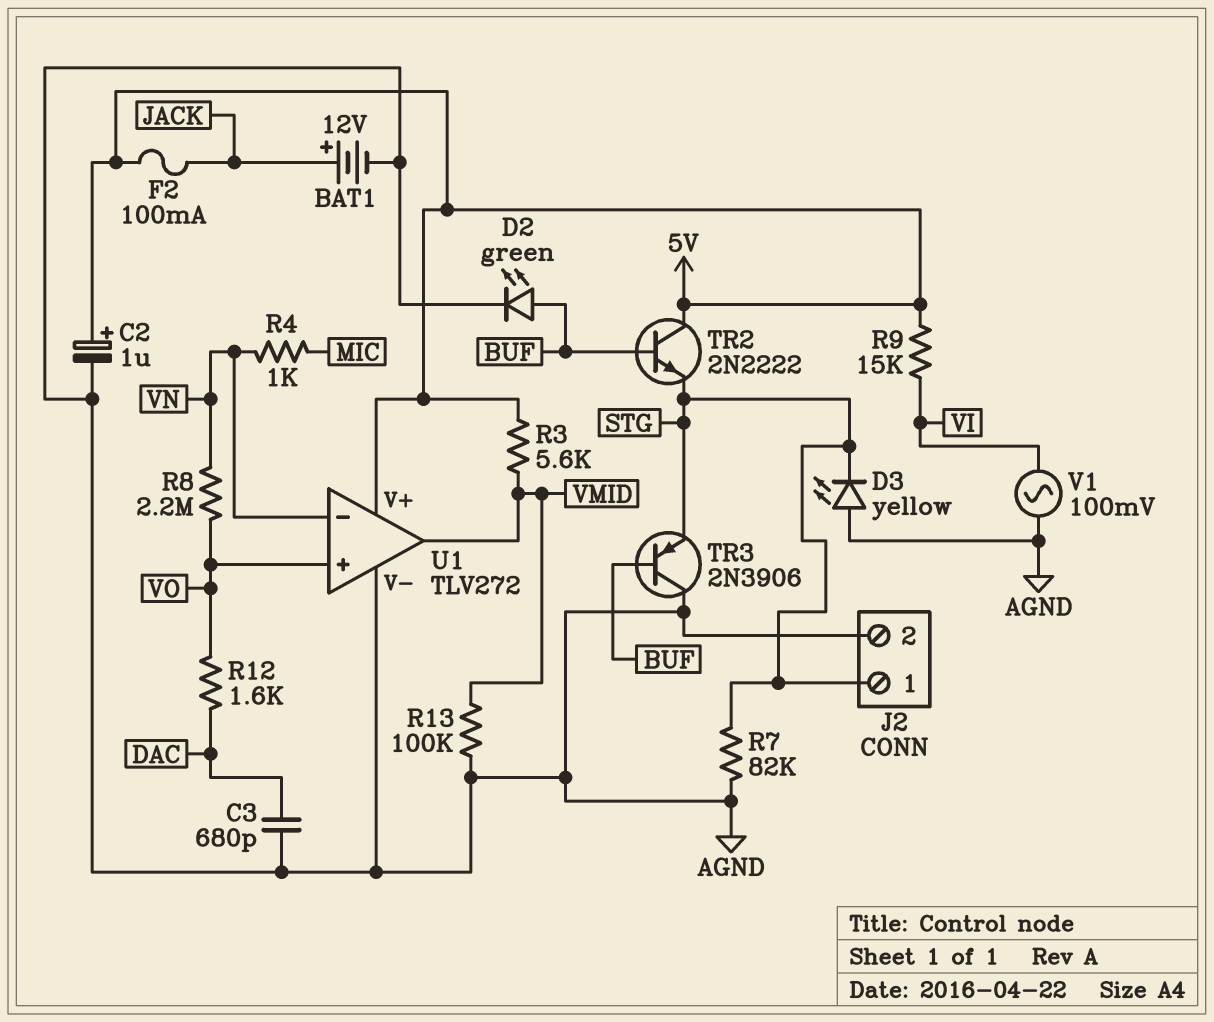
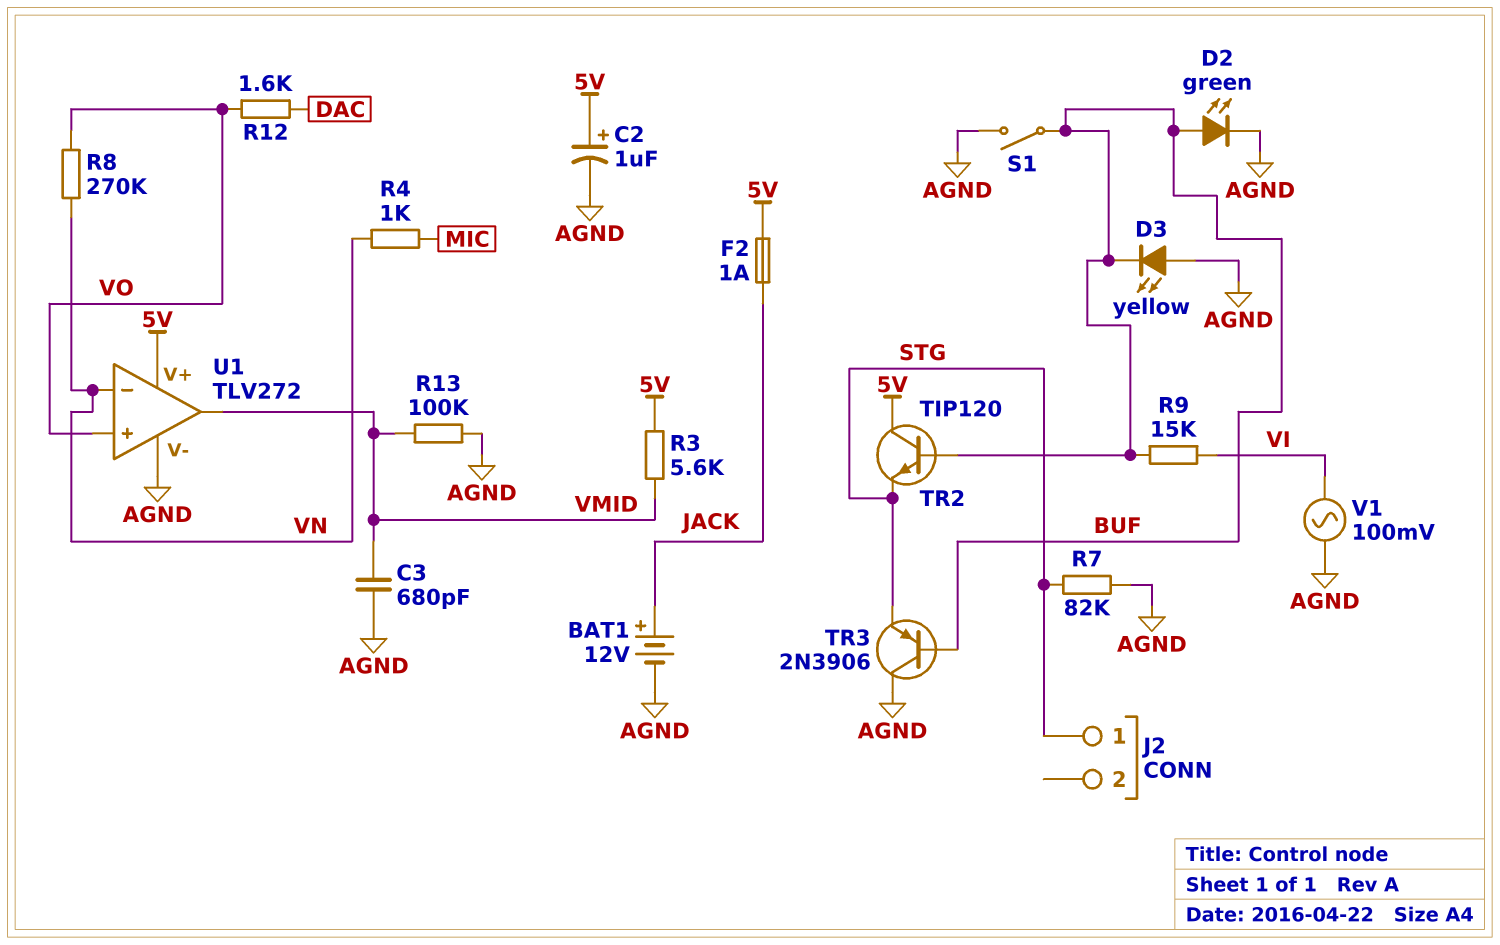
C3: 680pF (AGND, DAC) -> 680pF (AGND, VMID)
D3: LED yellow (A AGND, K STG) -> LED yellow (A AGND, K BUF)
F2: 100mA (5V, JACK) -> 1A (5V, JACK)
J2 pin 2: AGND -> none
R8: 2.2M (VN, VO) -> 270k (VN, VO)
R9: 15k (5V, VI) -> 15k (BUF, VI)
S1: none -> switch (AGND, BUF)
TR2: NPN 2N2222 (B BUF, C 5V, E STG) -> NPN TIP120 (B BUF, C 5V, E STG)

